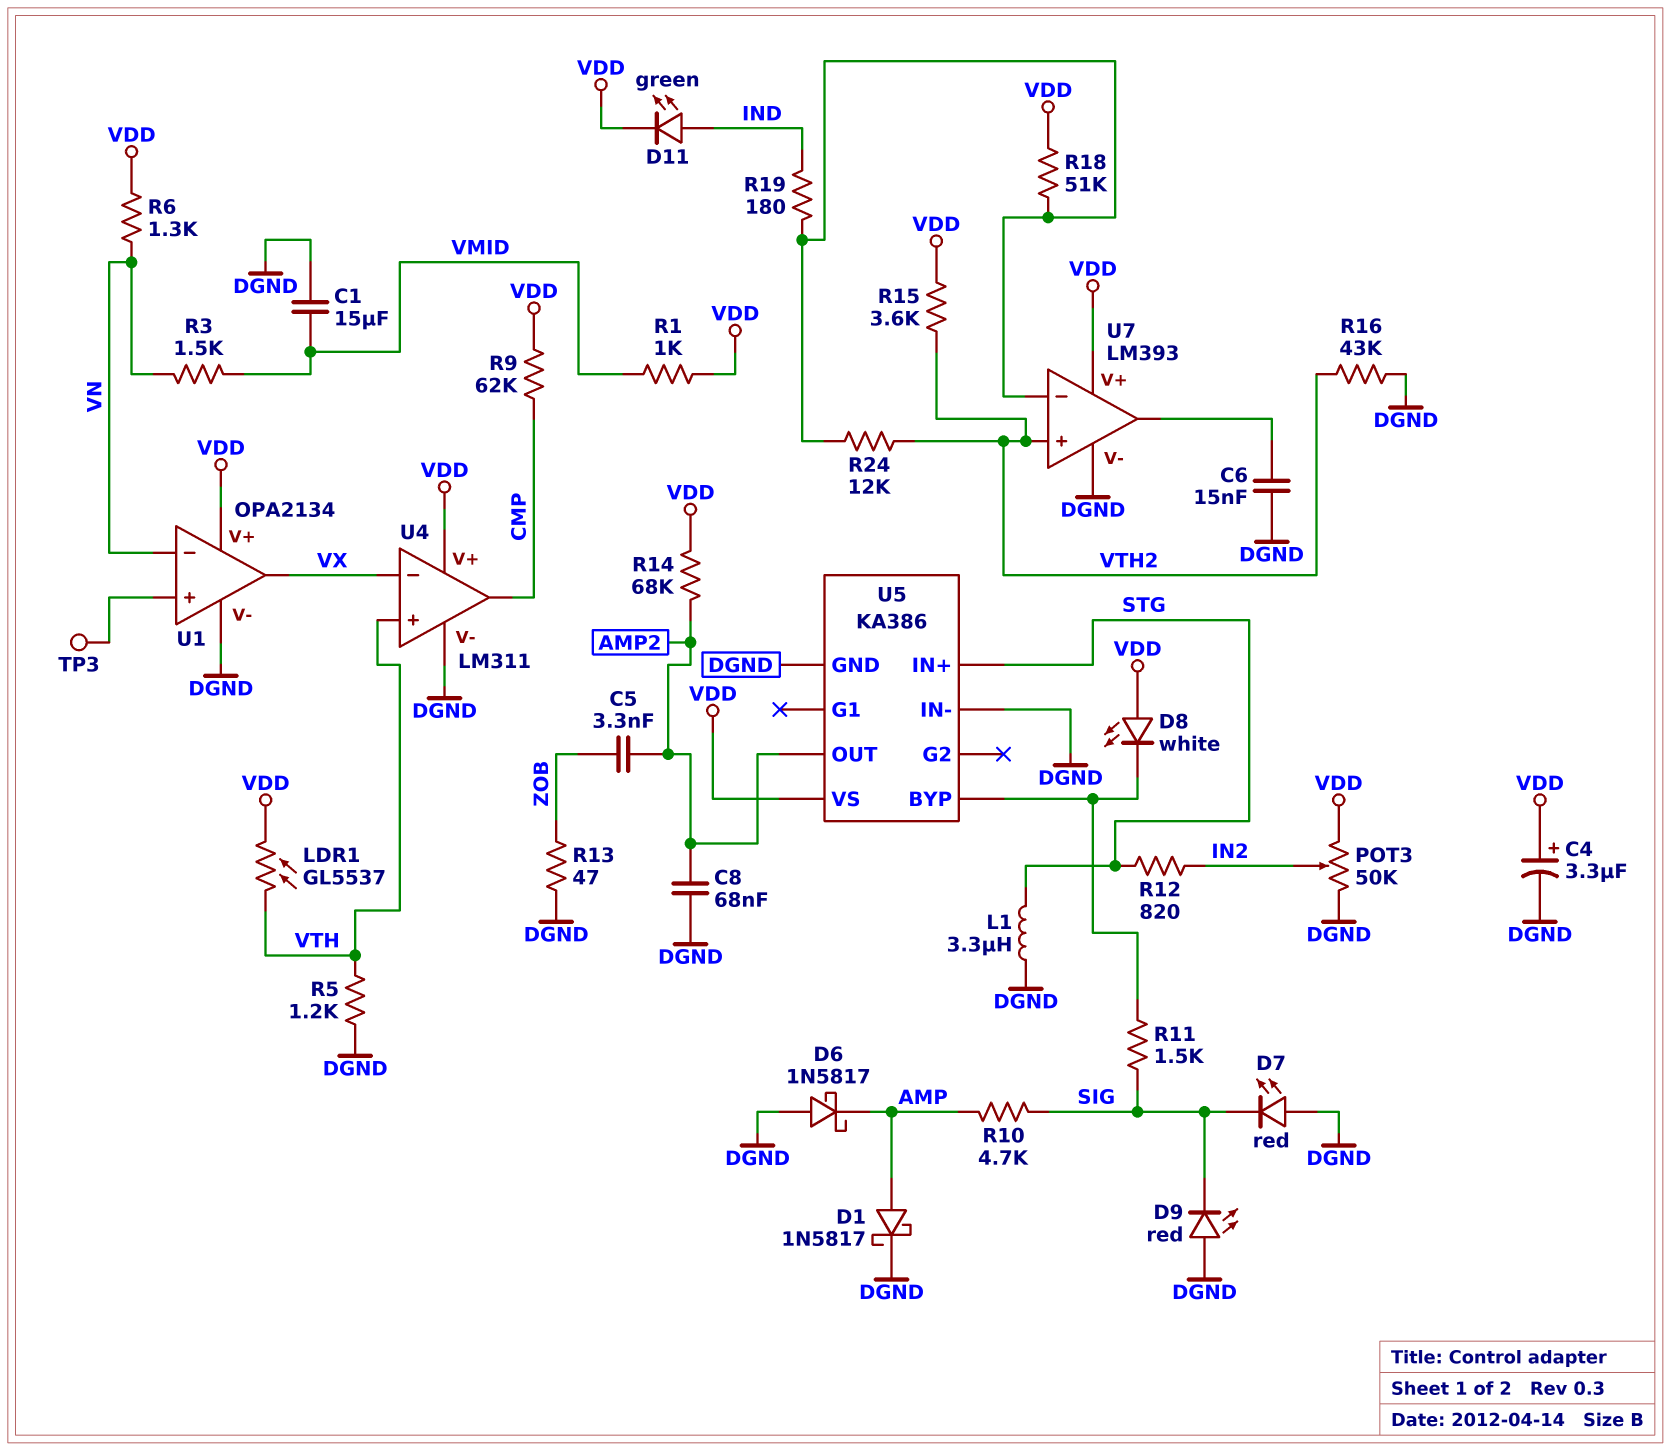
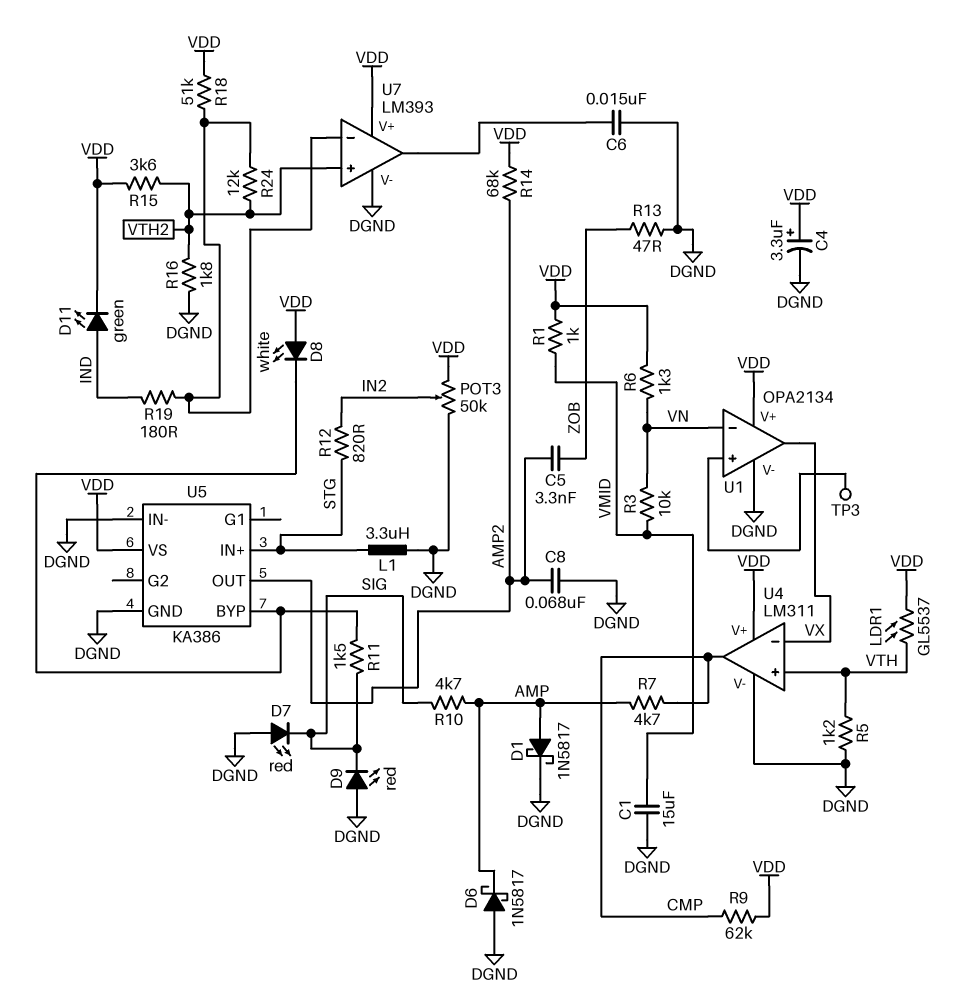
R3: 1.5k (VMID, VN) -> 10k (VMID, VN)
R7: none -> 4.7k (AMP, CMP)
R16: 43k (DGND, VTH2) -> 1.8k (DGND, VTH2)

